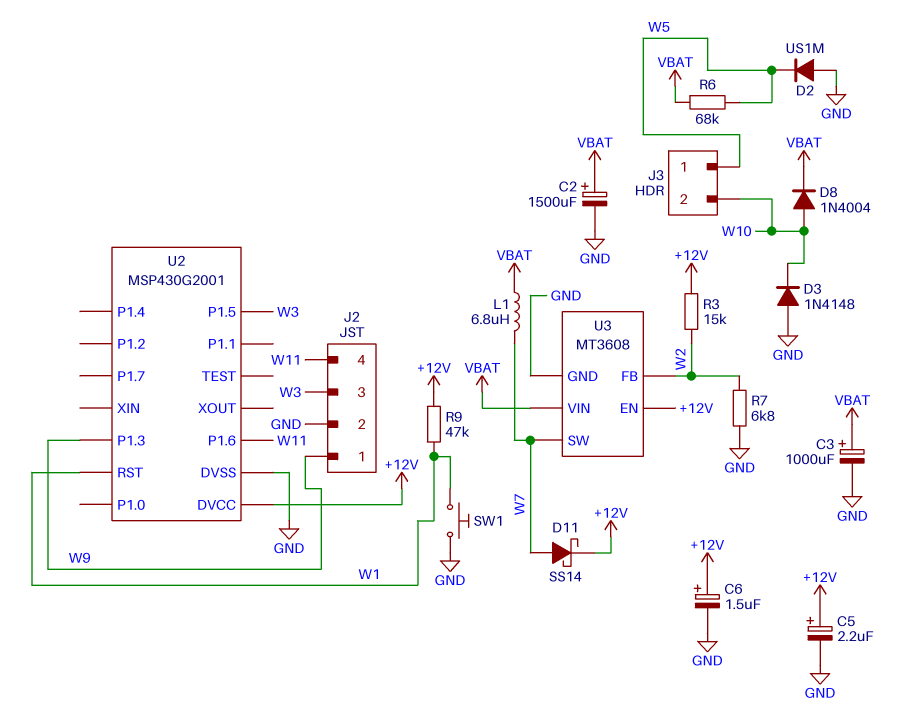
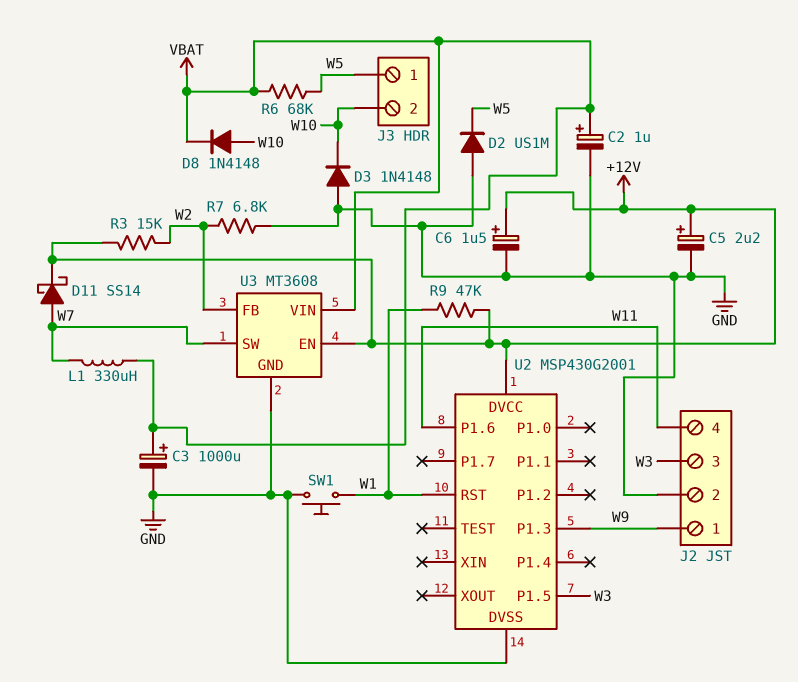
C2: 1500uF (plus VBAT, minus GND) -> 1uF (plus VBAT, minus GND)
D8: diode 1N4004 (A W10, K VBAT) -> diode 1N4148 (A W10, K VBAT)
L1: 6.8uH (VBAT, W7) -> 330uH (VBAT, W7)

